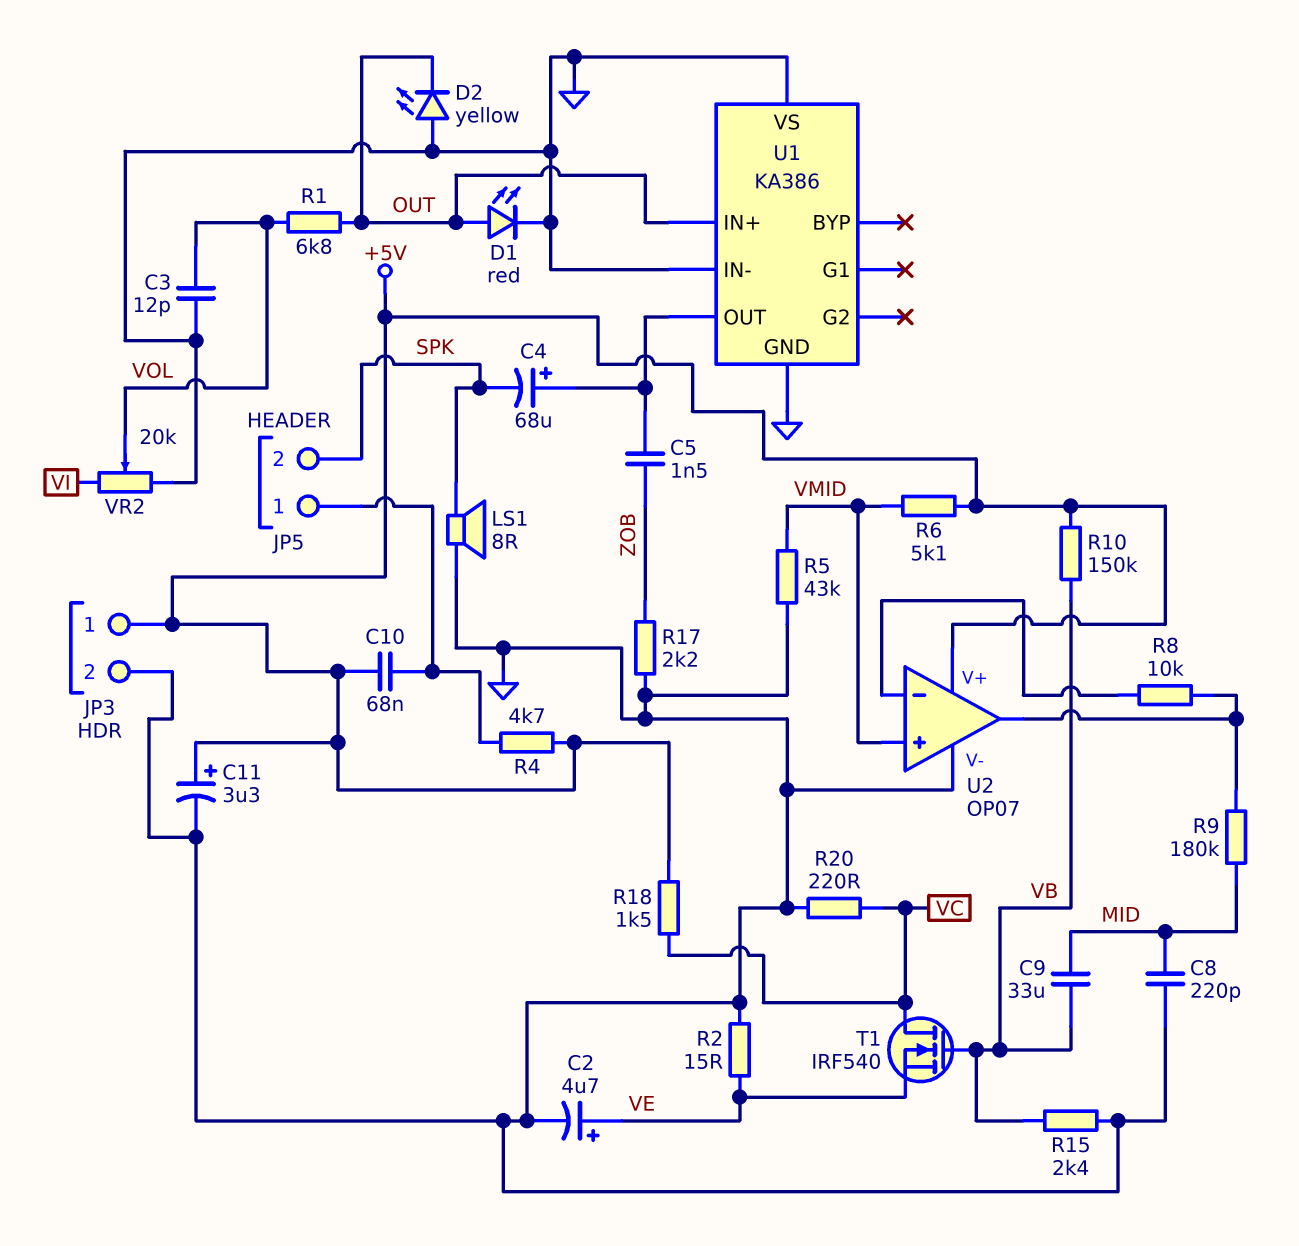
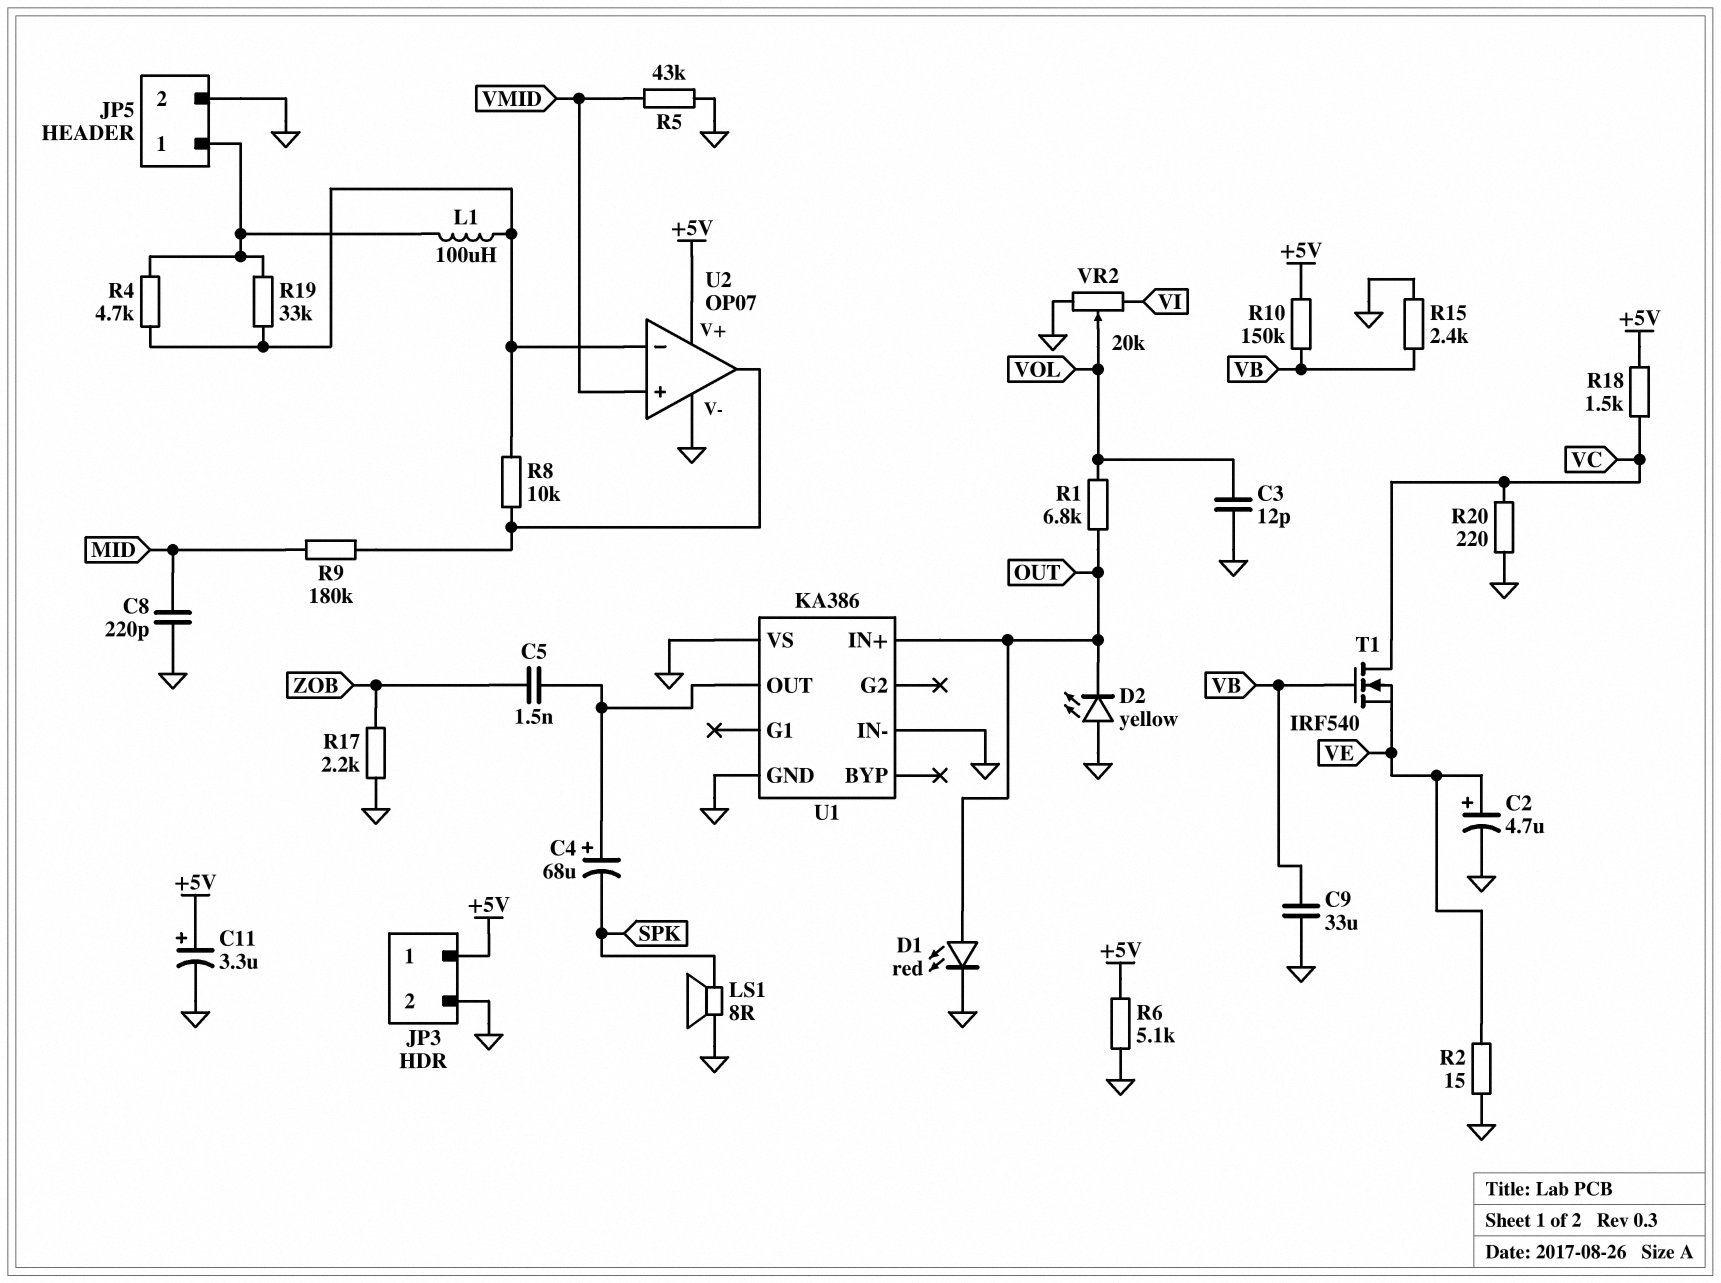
C9: 33uF (MID, VB) -> 33uF (GND, VB)
C10: 68nF (+5V, JP5/1) -> none
JP5 pin 2: SPK -> GND
L1: none -> 100uH (JP5/1, U2/in-)
R4: 4.7k (+5V, JP5/1) -> 4.7k (JP5/1, U2/in-)
R6: 5.1k (+5V, VMID) -> 5.1k (+5V, GND)
R19: none -> 33k (JP5/1, U2/in-)

